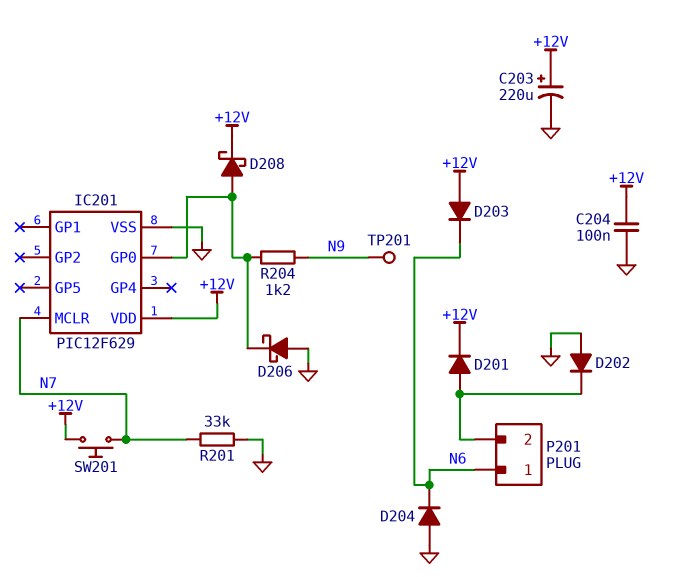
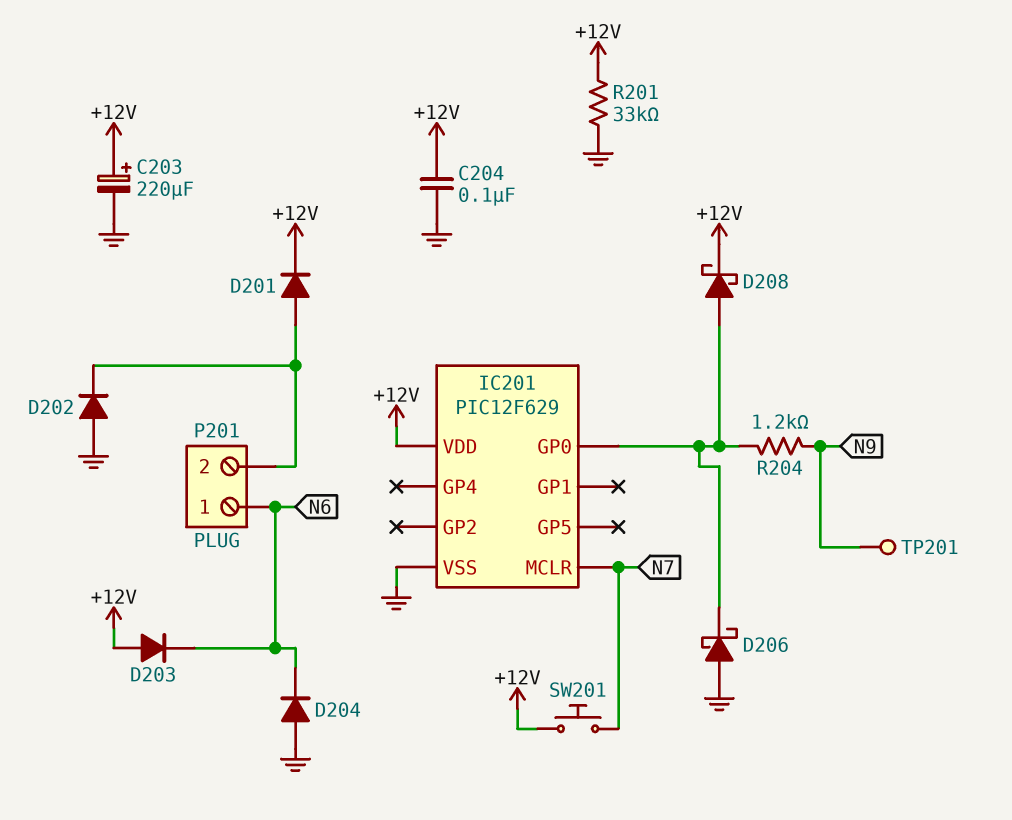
R201: 33k (GND, N7) -> 33k (+12V, GND)

